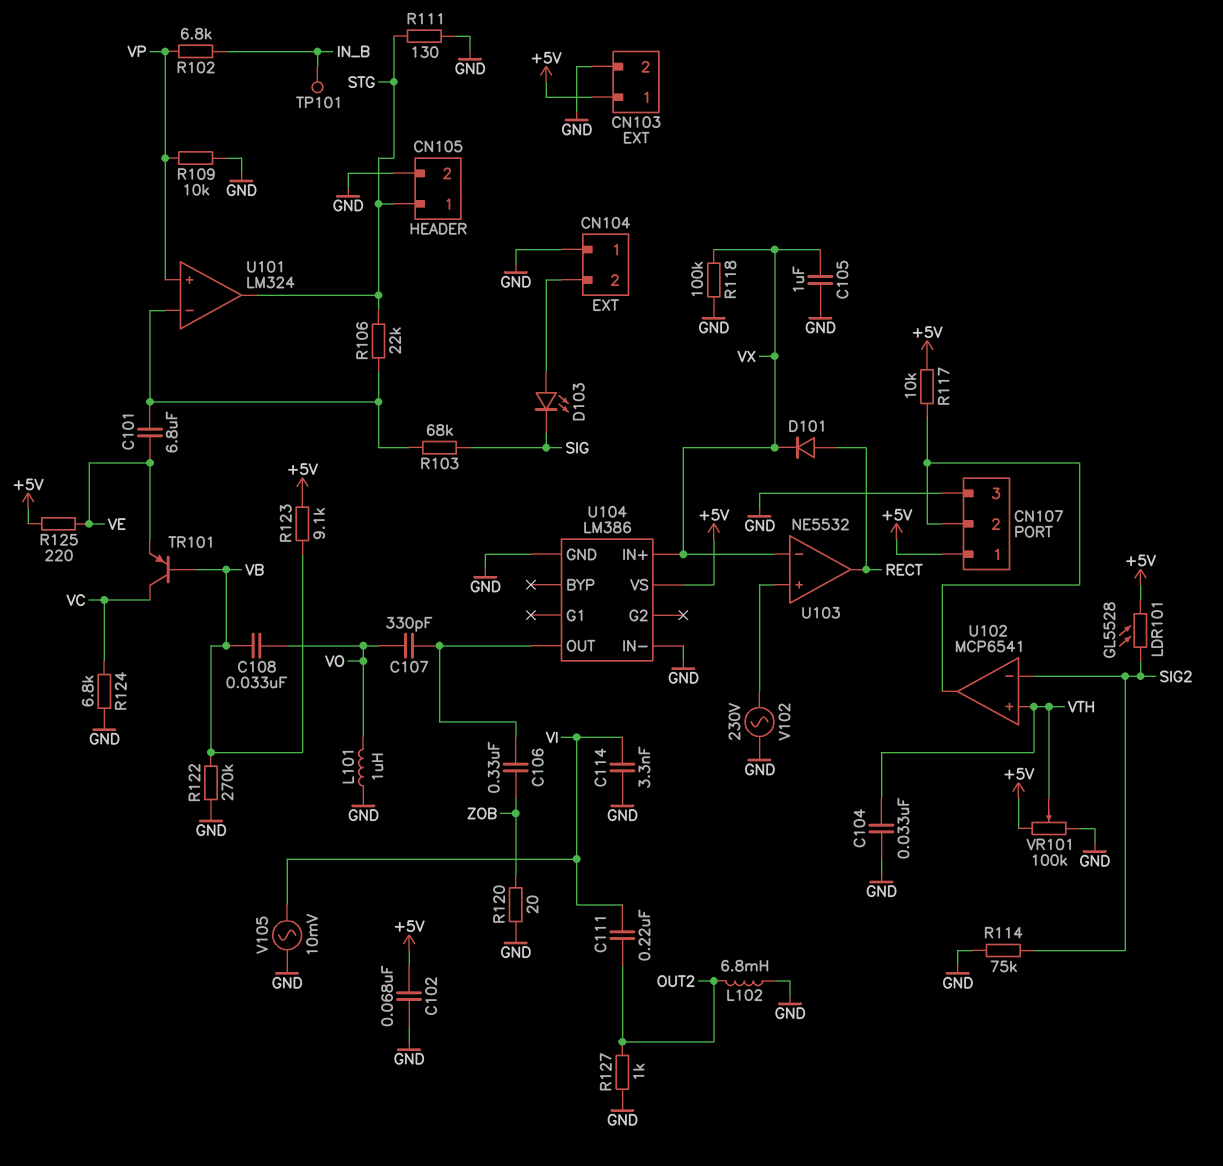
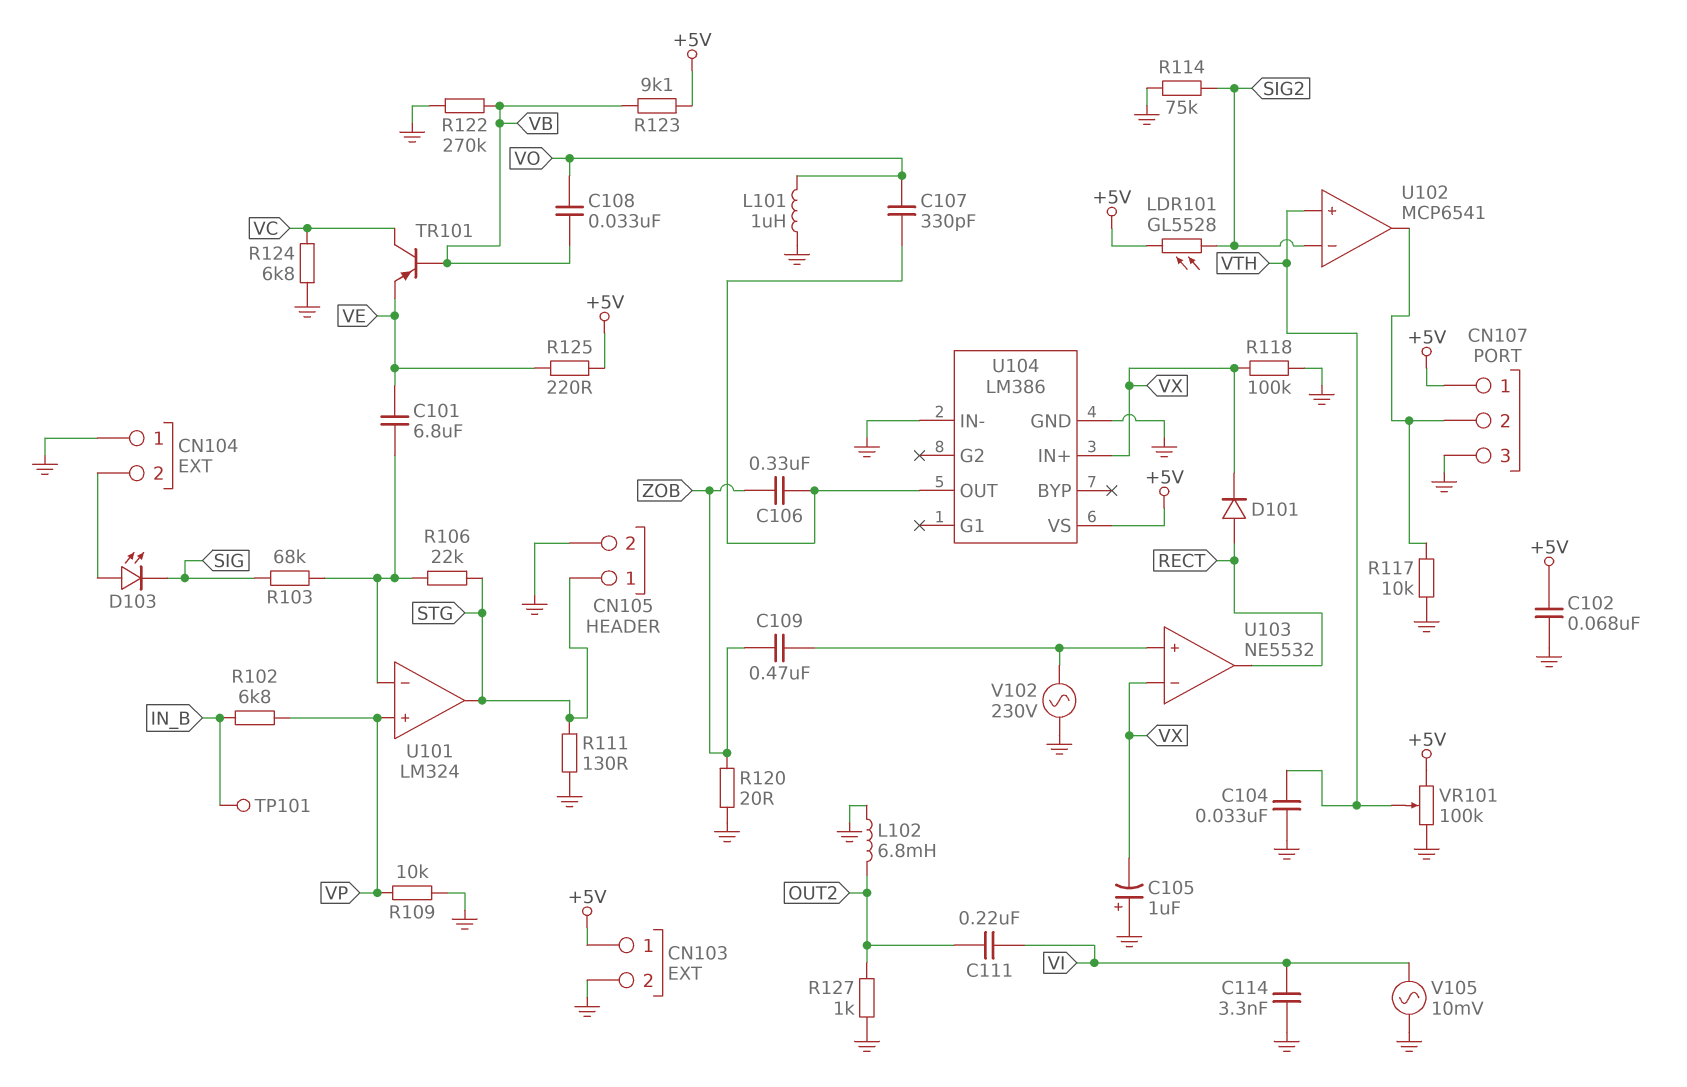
C105: 1uF (GND, VX) -> 1uF (plus GND, minus VX)
C109: none -> 470nF (U103/in+, ZOB)
R117: 10k (+5V, CN107/2) -> 10k (CN107/2, GND)

